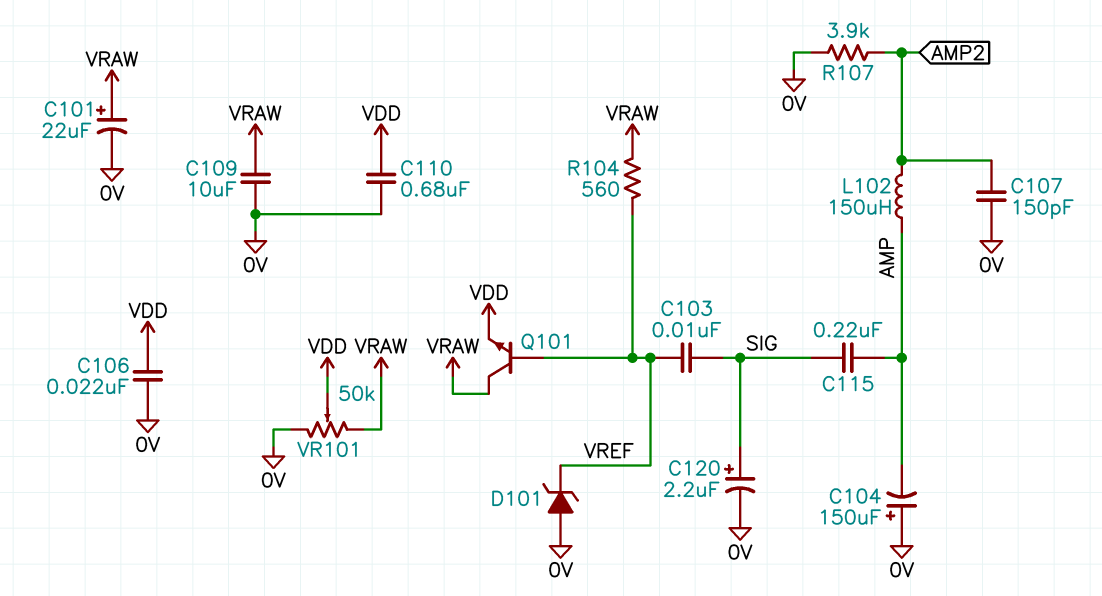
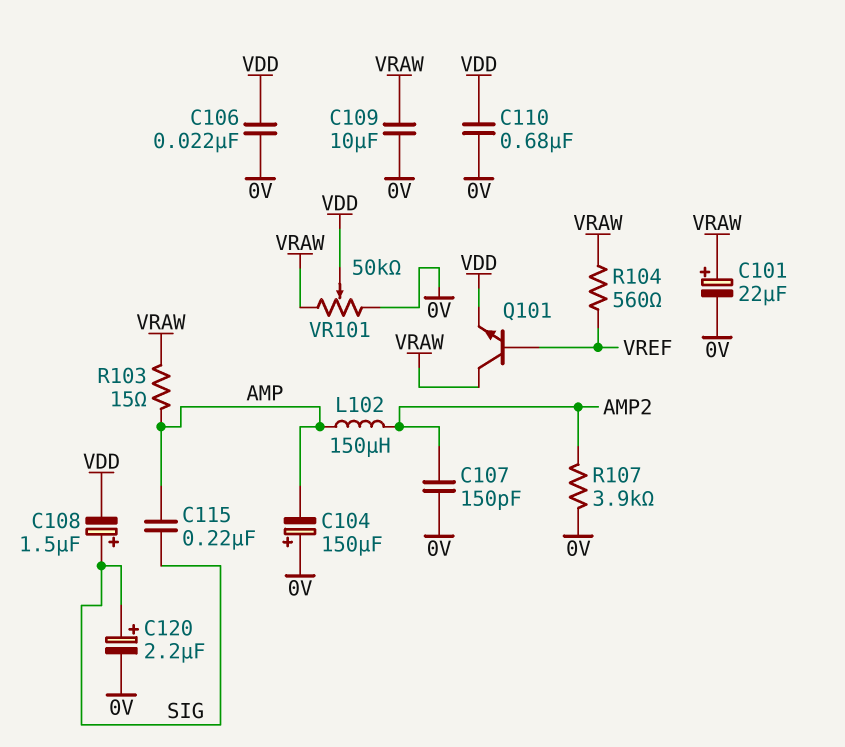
C103: 10nF (SIG, VREF) -> none
C108: none -> 1.5uF (plus SIG, minus VDD)
D101: zener (A 0V, K VREF) -> none
R103: none -> 15 (AMP, VRAW)

